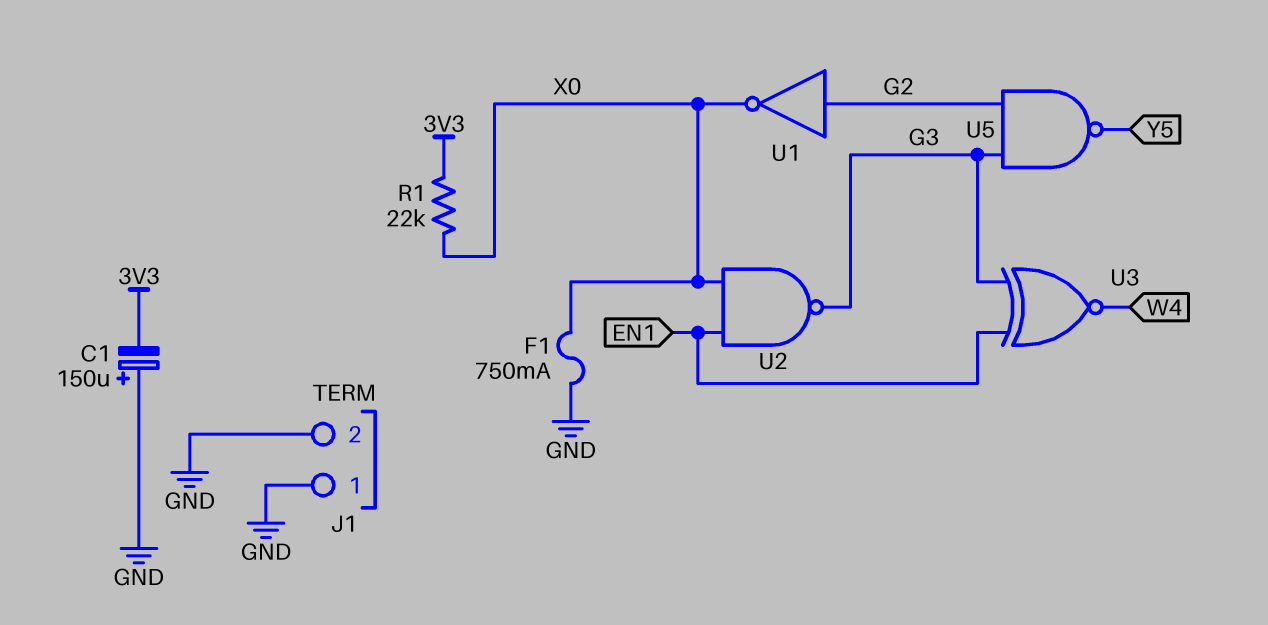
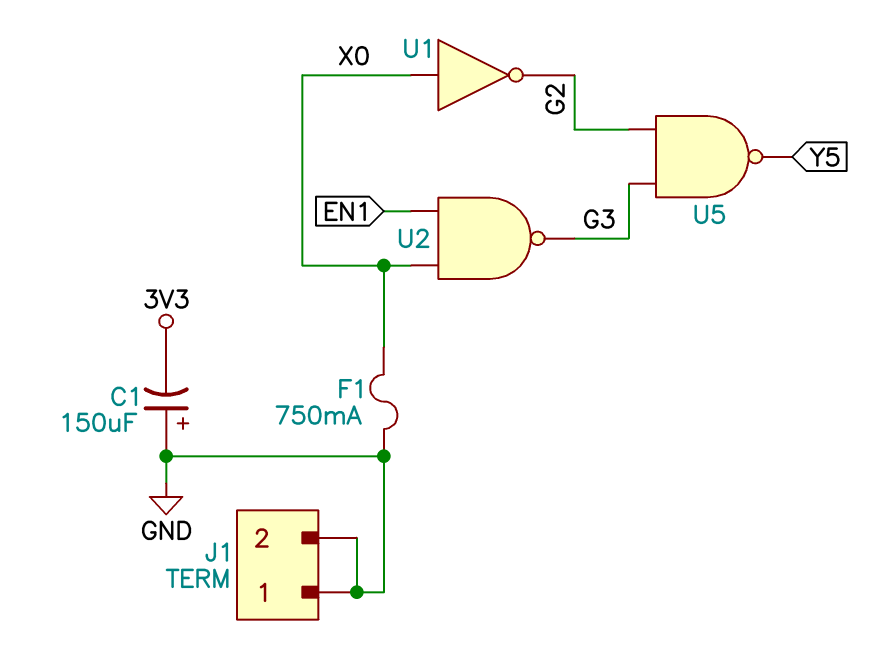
R1: 22k (3V3, X0) -> none
U1: NOT (in G2, out X0) -> NOT (in X0, out G2)
U3: XNOR (in EN1, in G3, out W4) -> none

